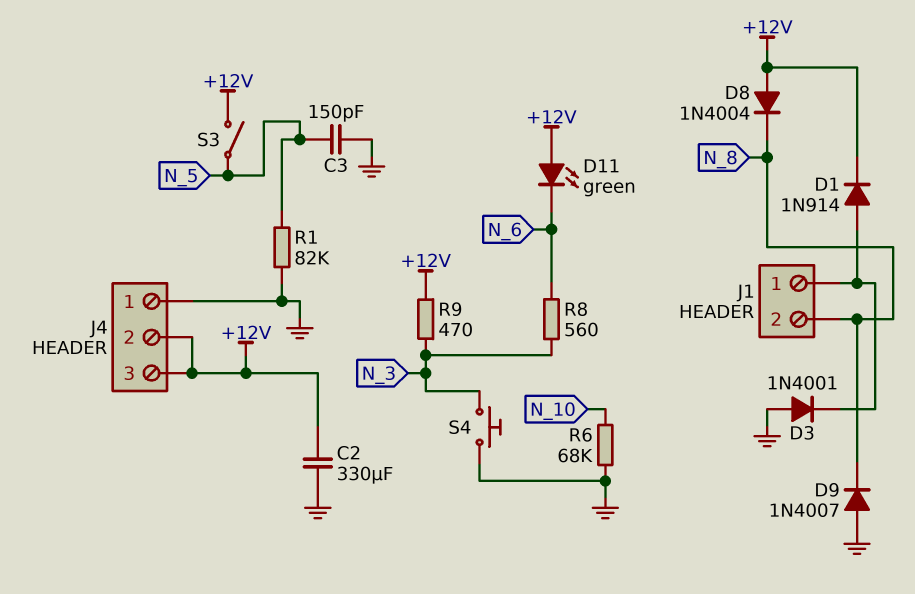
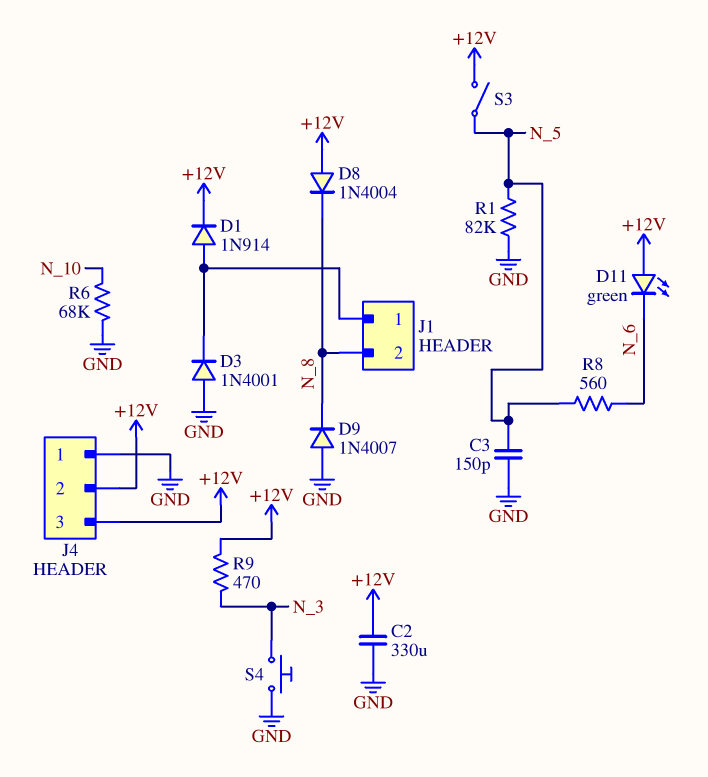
R8: 560 (N_3, N_6) -> 560 (N_5, N_6)

